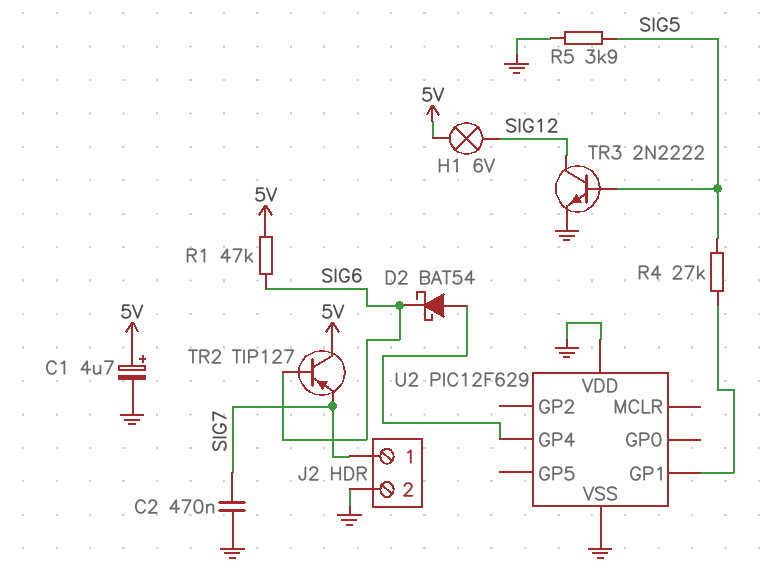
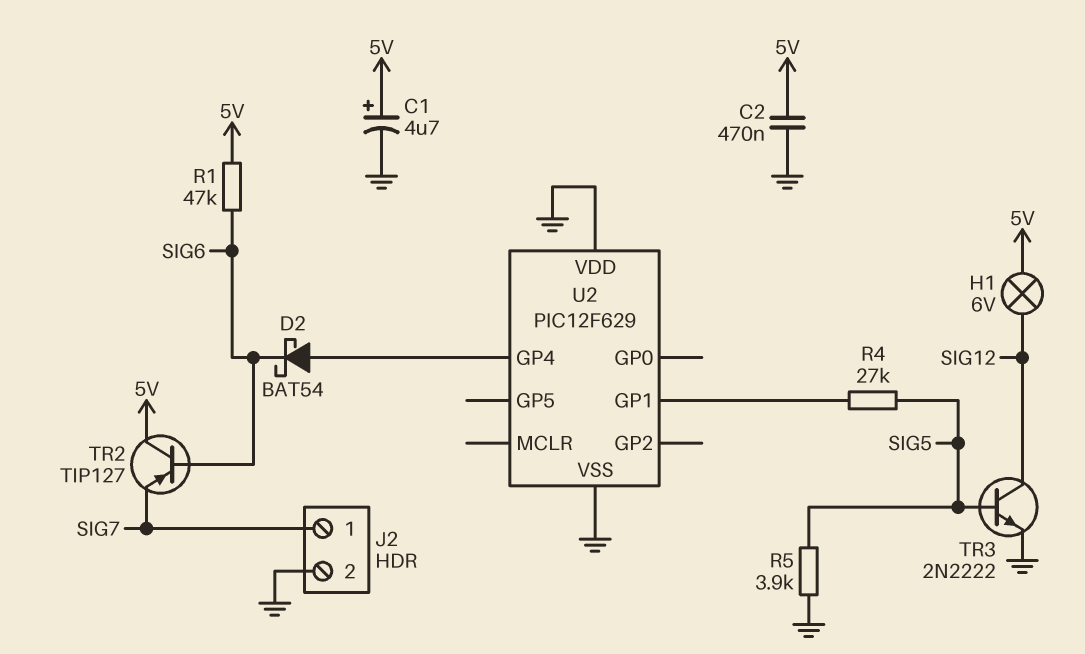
C2: 470nF (GND, SIG7) -> 470nF (5V, GND)

